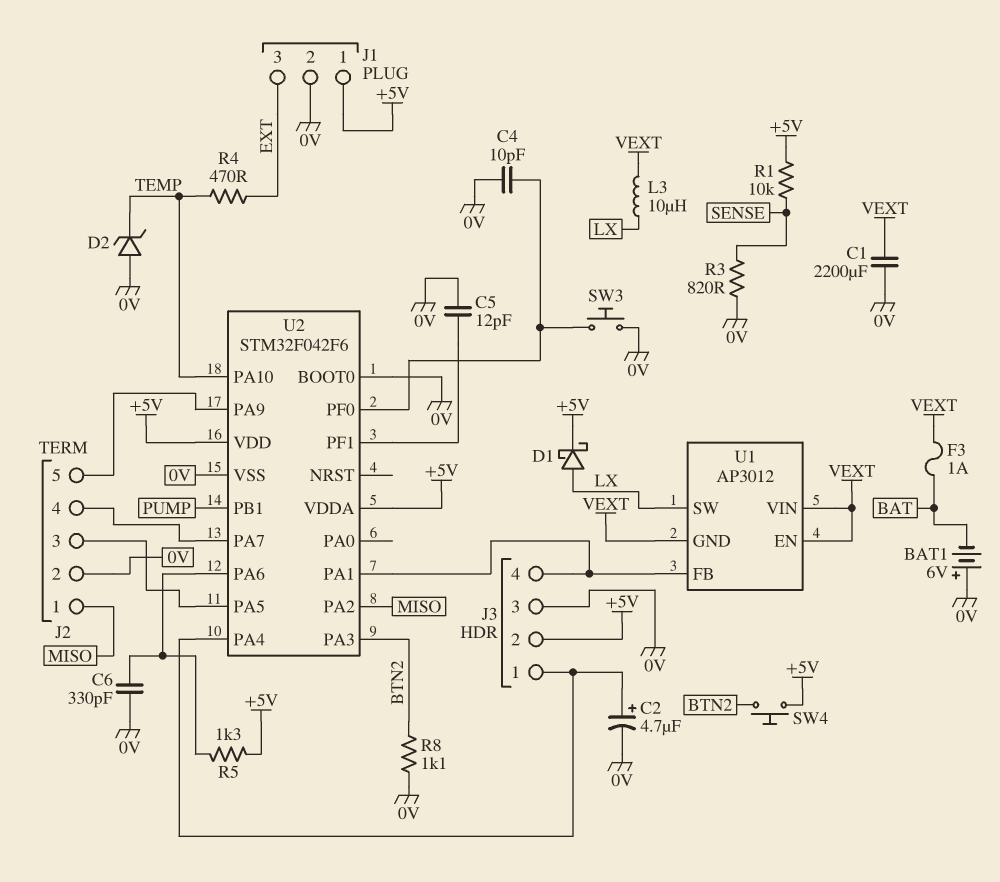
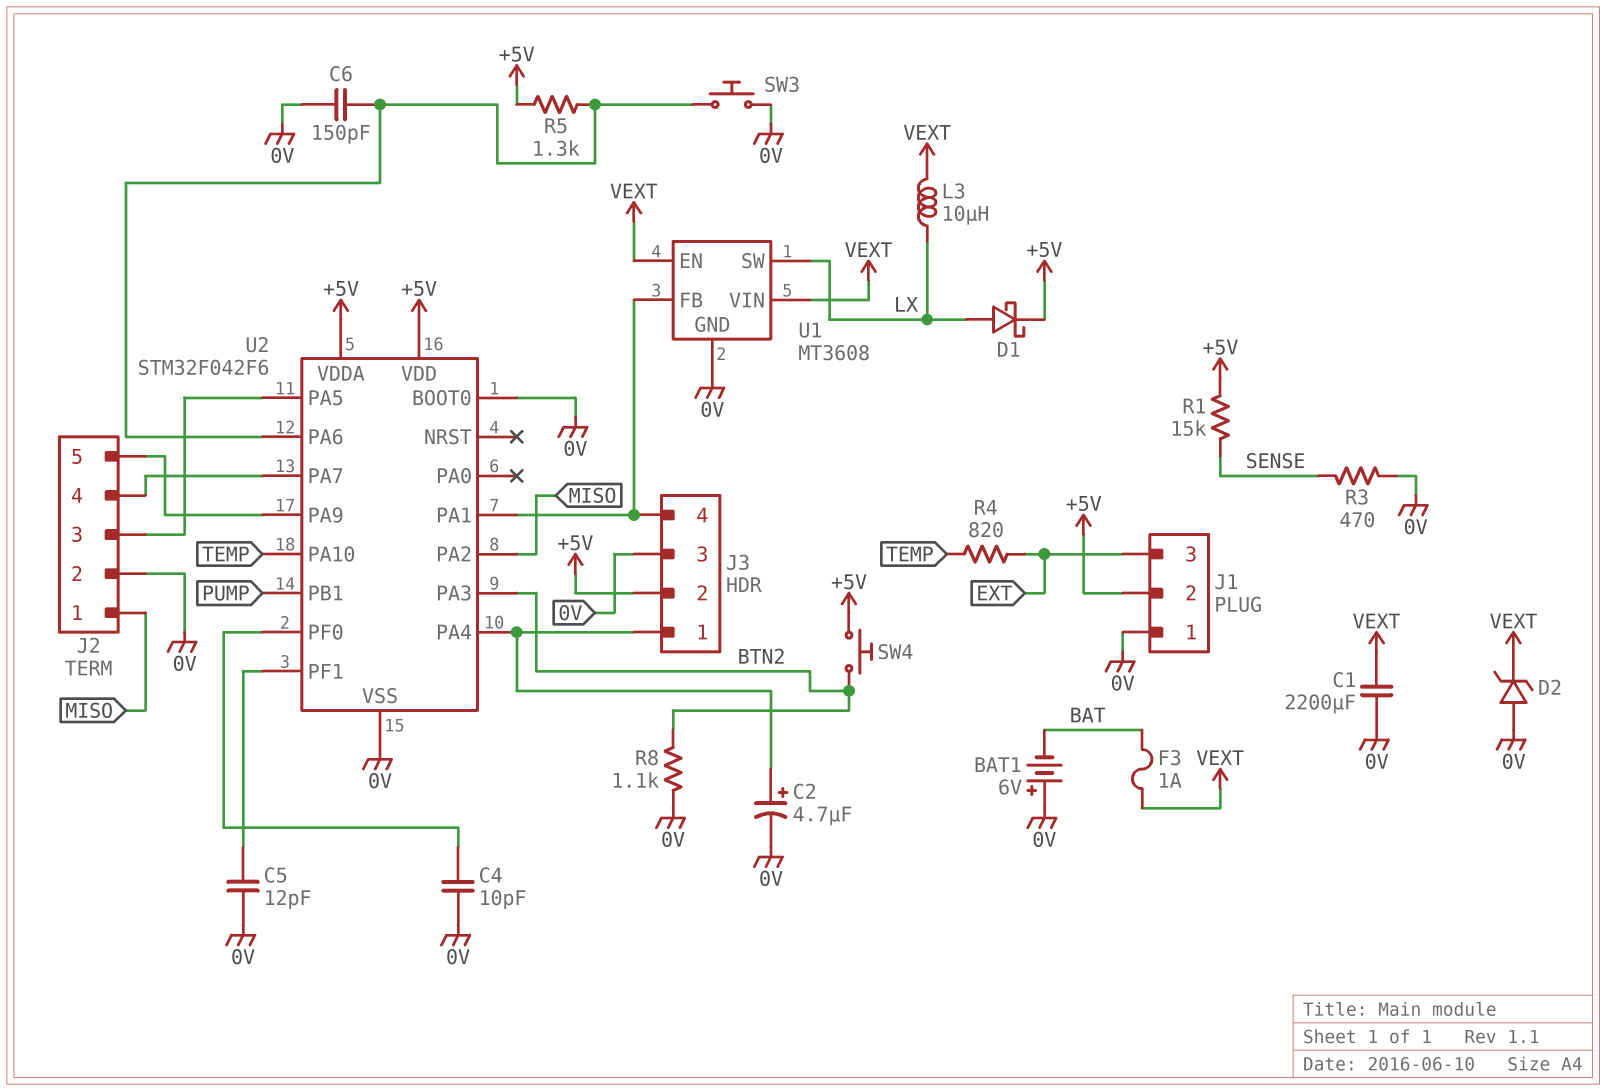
C6: 330pF (0V, U2/PA6) -> 150pF (0V, U2/PA6)
D2: zener (A 0V, K TEMP) -> zener (A 0V, K VEXT)
J1 pin 1: +5V -> 0V
J1 pin 2: 0V -> +5V
R1: 10k (+5V, SENSE) -> 15k (+5V, SENSE)
R3: 820 (0V, SENSE) -> 470 (0V, SENSE)
R4: 470 (EXT, TEMP) -> 820 (EXT, TEMP)
SW3: button (0V, U2/PF0) -> button (0V, U2/PA6)
U1: AP3012 -> MT3608
U1 pin GND: VEXT -> 0V

